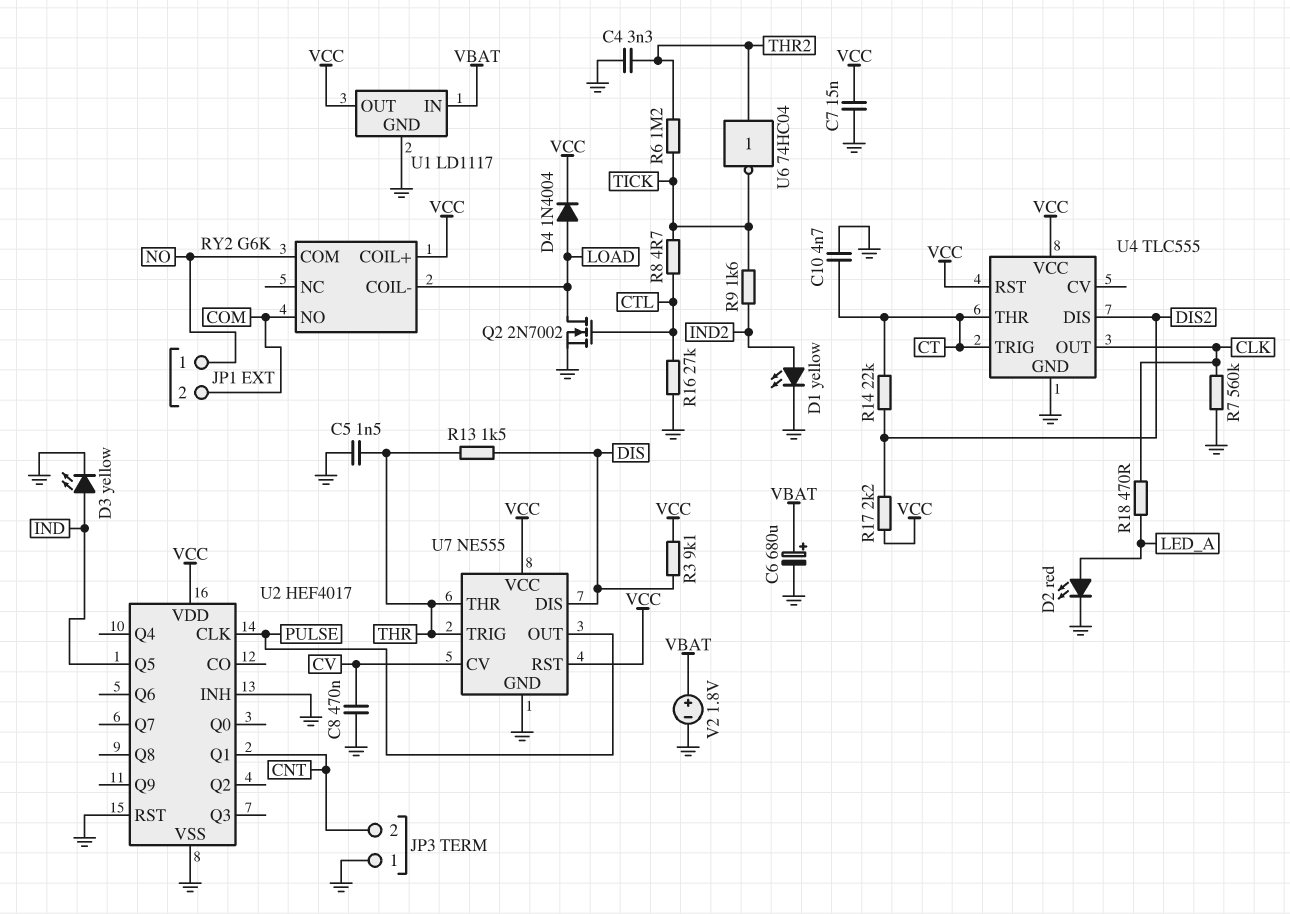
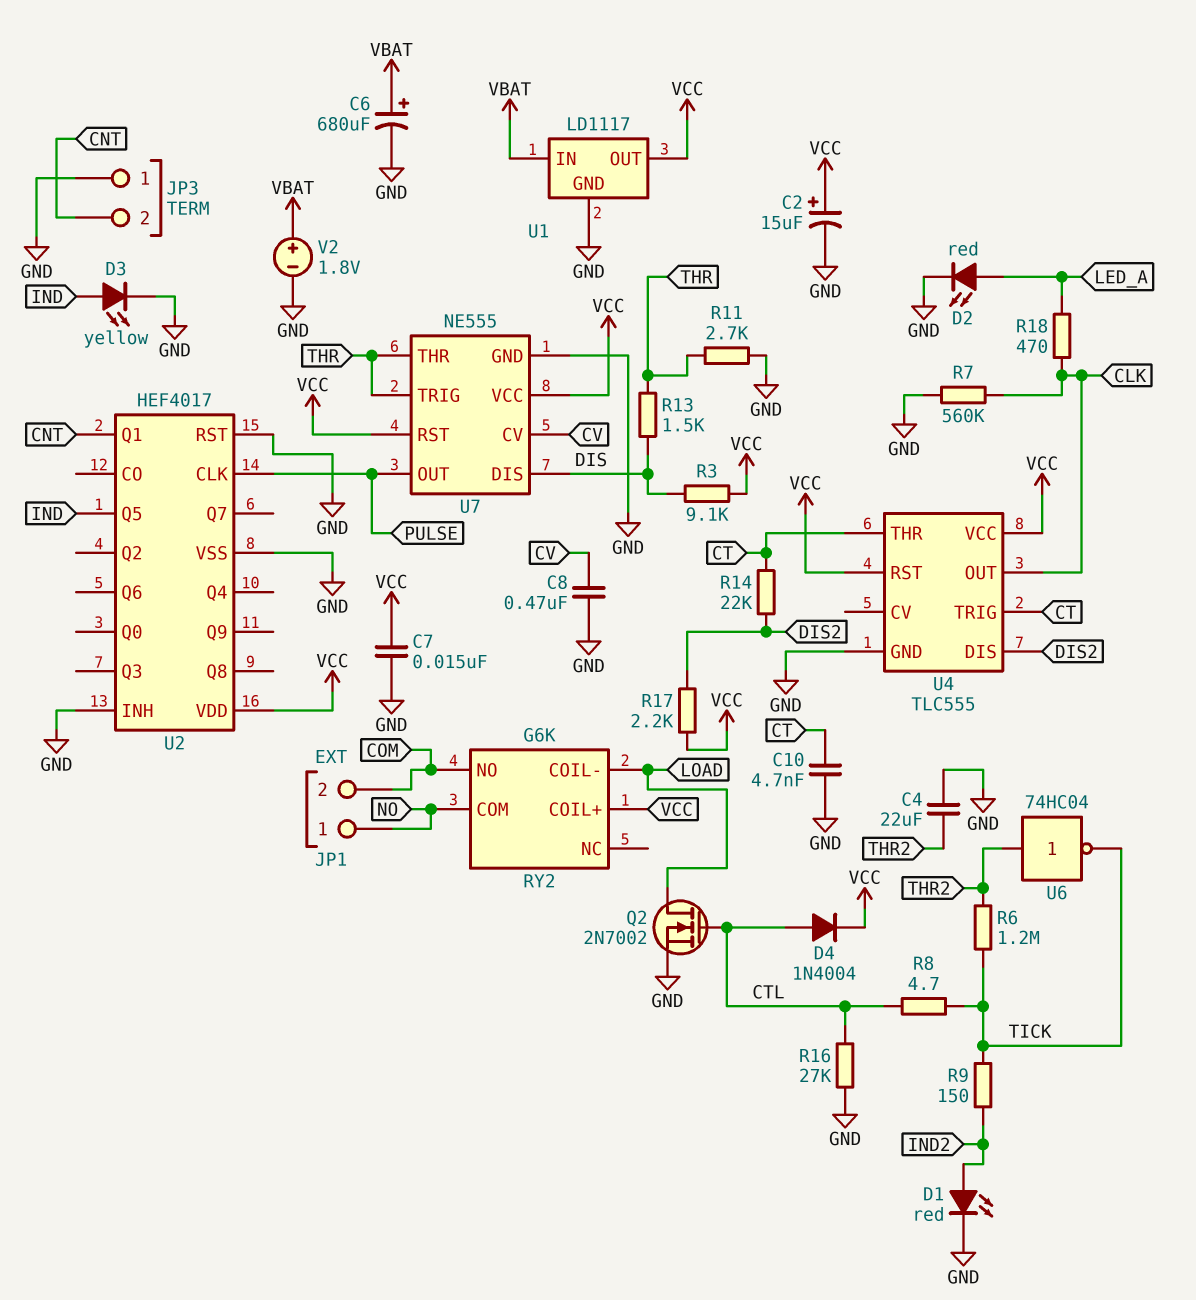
C2: none -> 15uF (plus VCC, minus GND)
C4: 3.3nF (GND, THR2) -> 22uF (GND, THR2)
C5: 1.5nF (GND, THR) -> none
D1: LED yellow (A IND2, K GND) -> LED red (A IND2, K GND)
D4: diode 1N4004 (A LOAD, K VCC) -> diode 1N4004 (A CTL, K VCC)
R9: 1.6k (IND2, TICK) -> 150 (IND2, TICK)
R11: none -> 2.7k (GND, THR)

